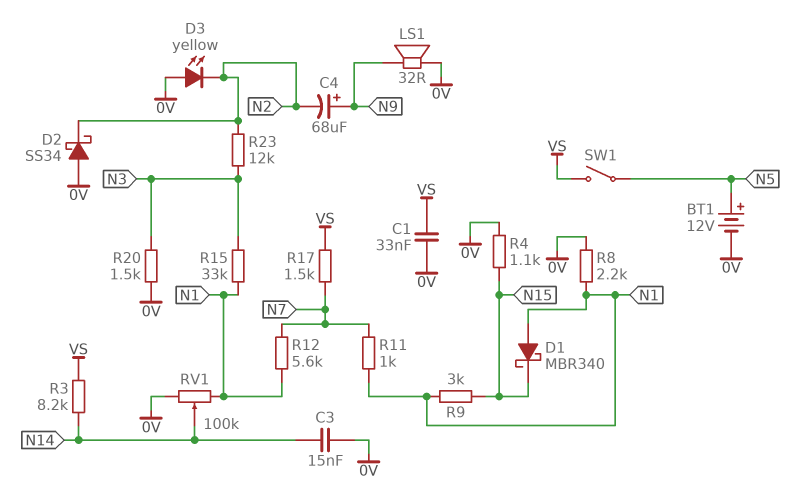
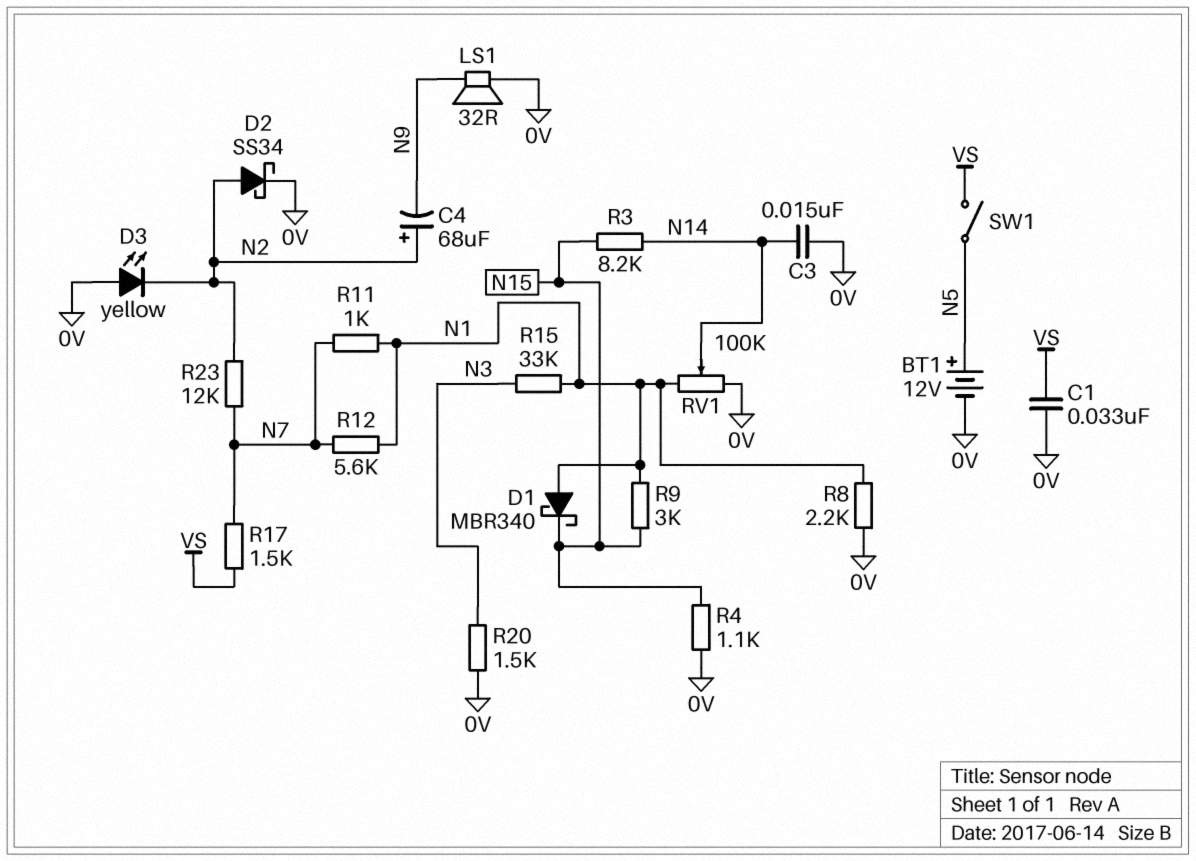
C4: 68uF (plus N9, minus N2) -> 68uF (plus N2, minus N9)
D2: schottky SS34 (A 0V, K N2) -> schottky SS34 (A N2, K 0V)
R3: 8.2k (N14, VS) -> 8.2k (N14, N15)
R23: 12k (N2, N3) -> 12k (N2, N7)

